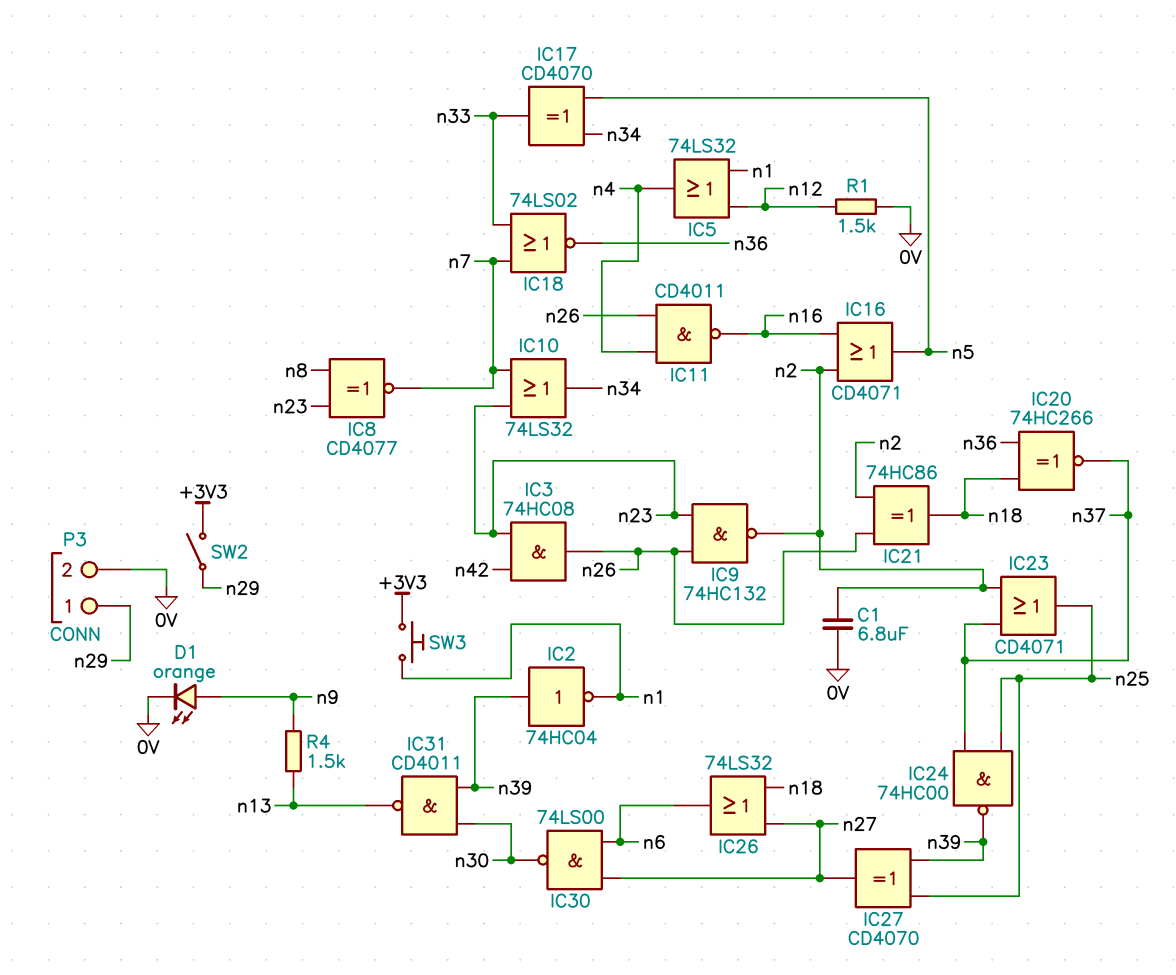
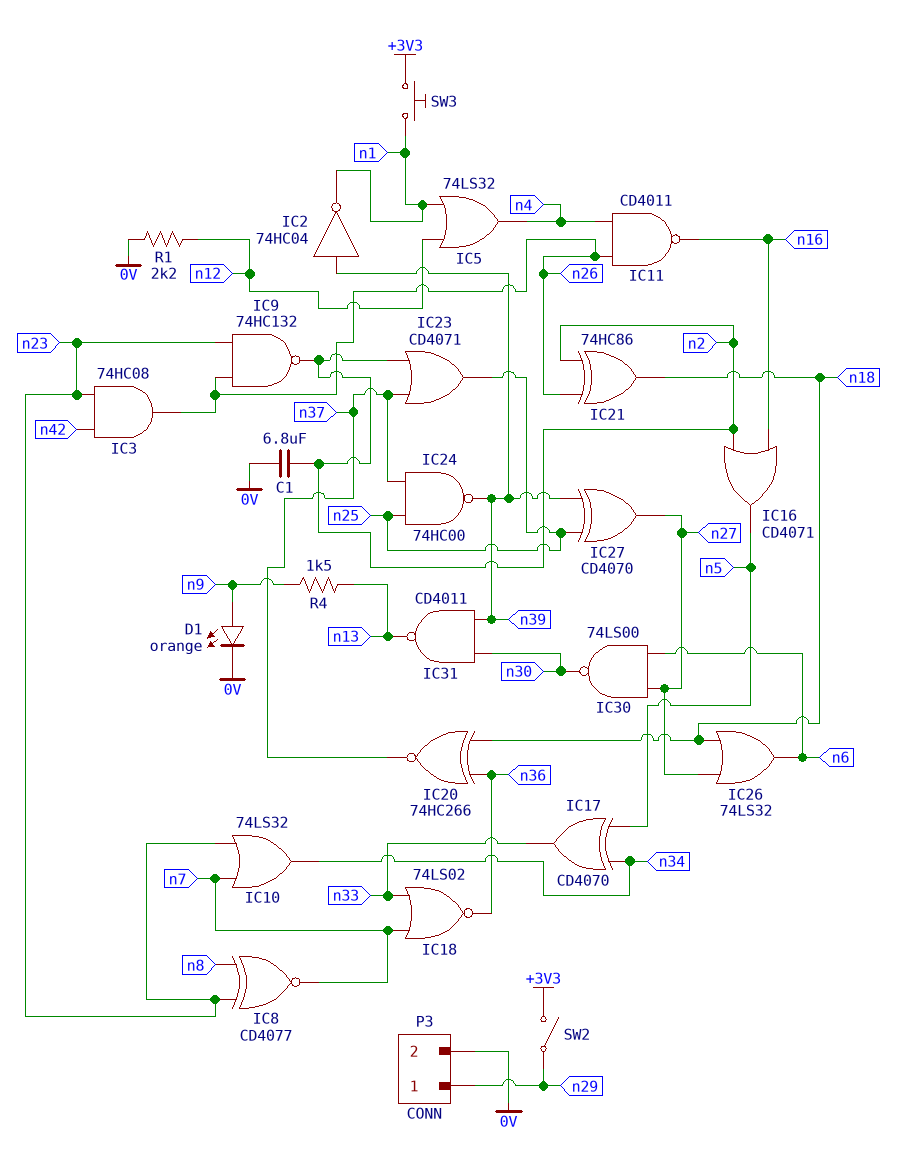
R1: 1.5k (0V, n12) -> 2.2k (0V, n12)

